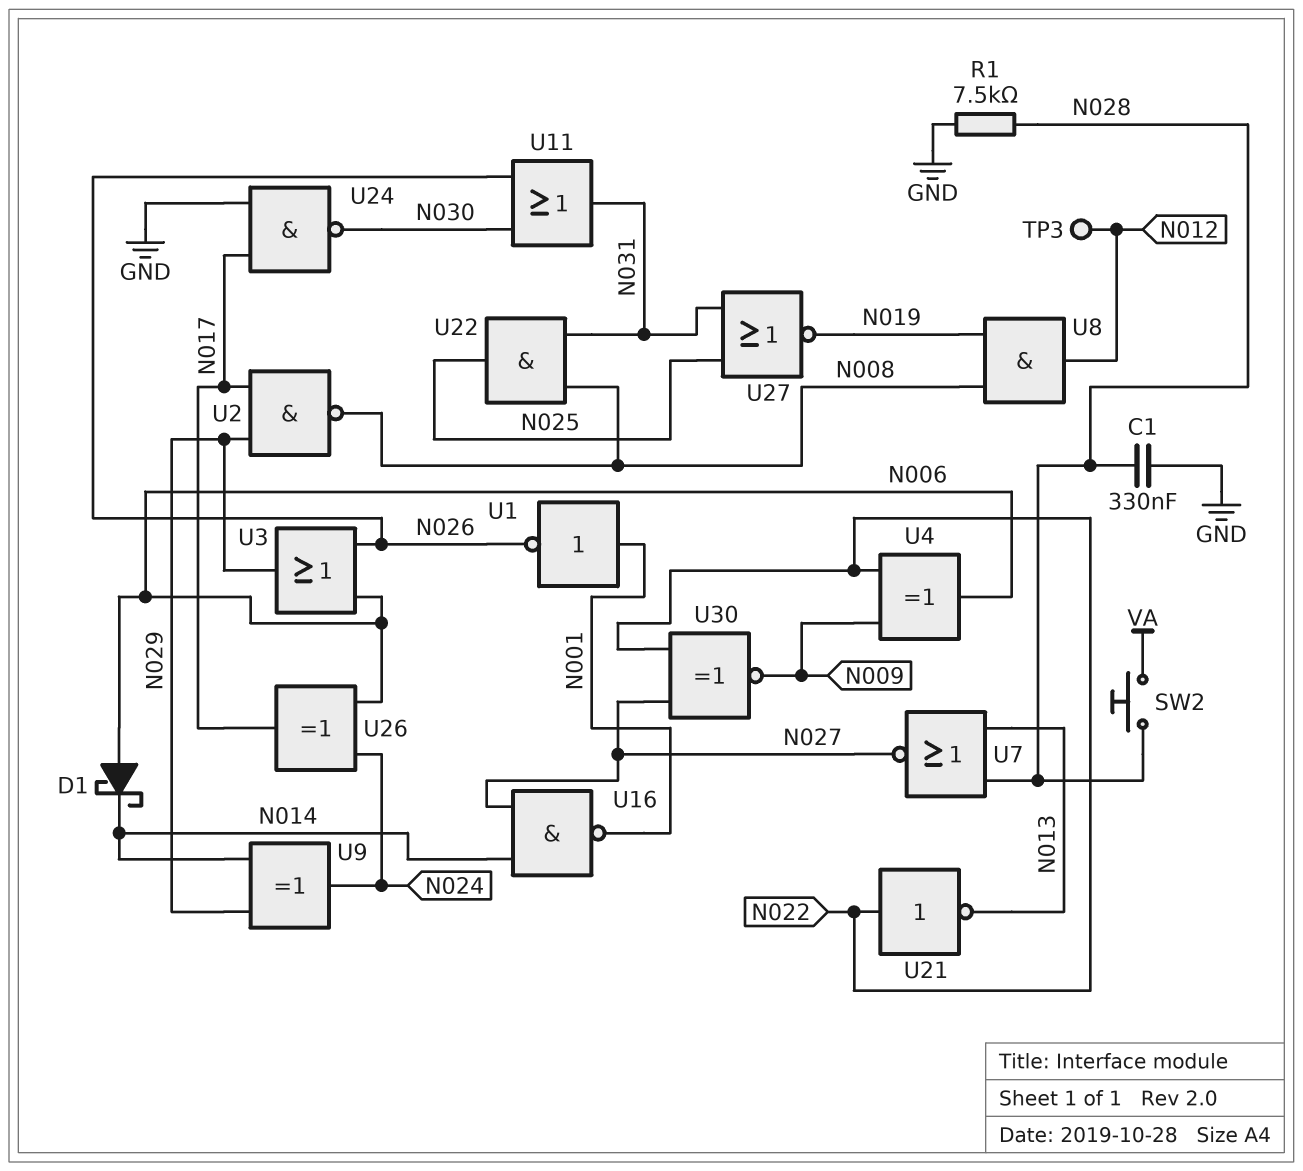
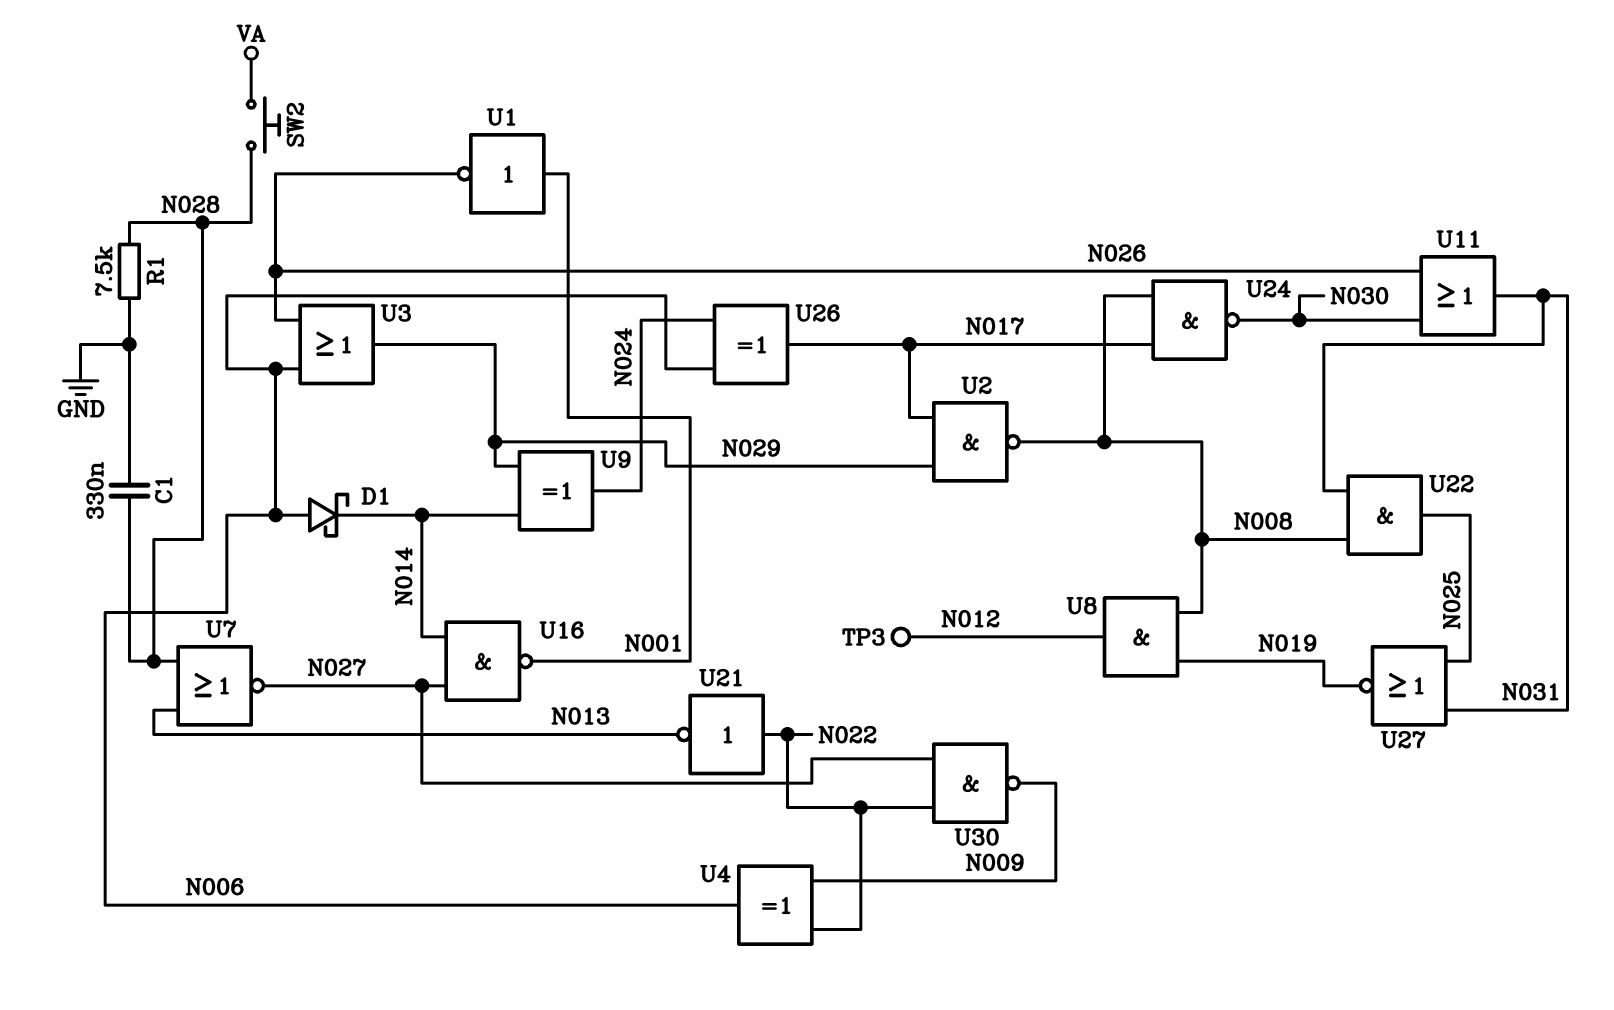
U24: NAND (in GND, in N017, out N030) -> NAND (in N008, in N017, out N030)
U30: XNOR (in N022, in N027, out N009) -> NAND (in N022, in N027, out N009)

